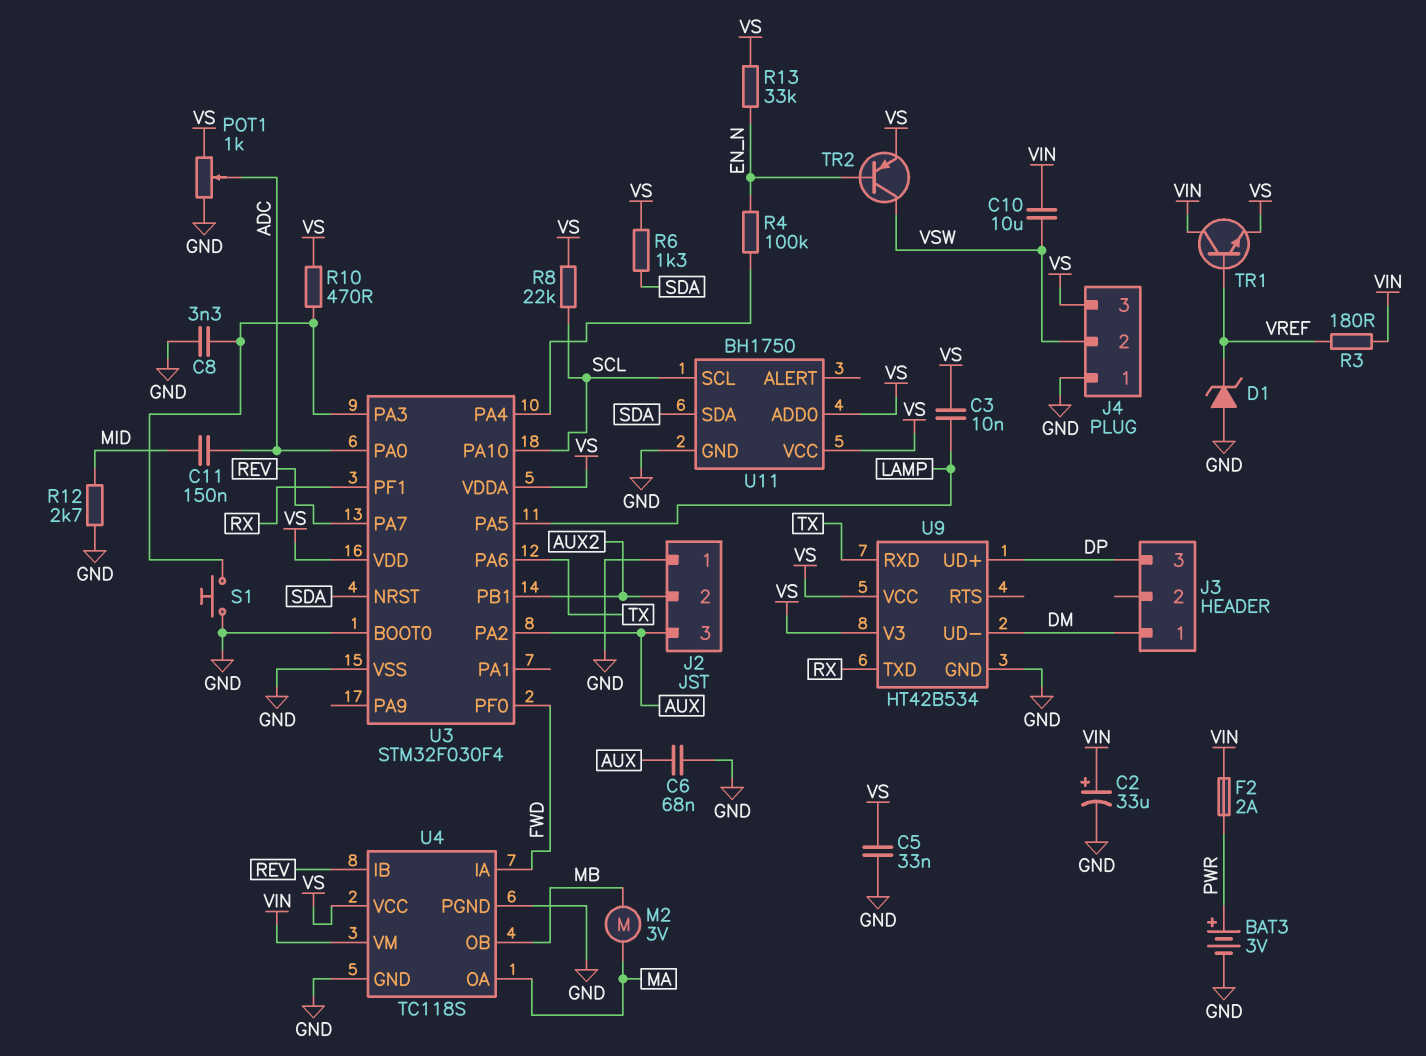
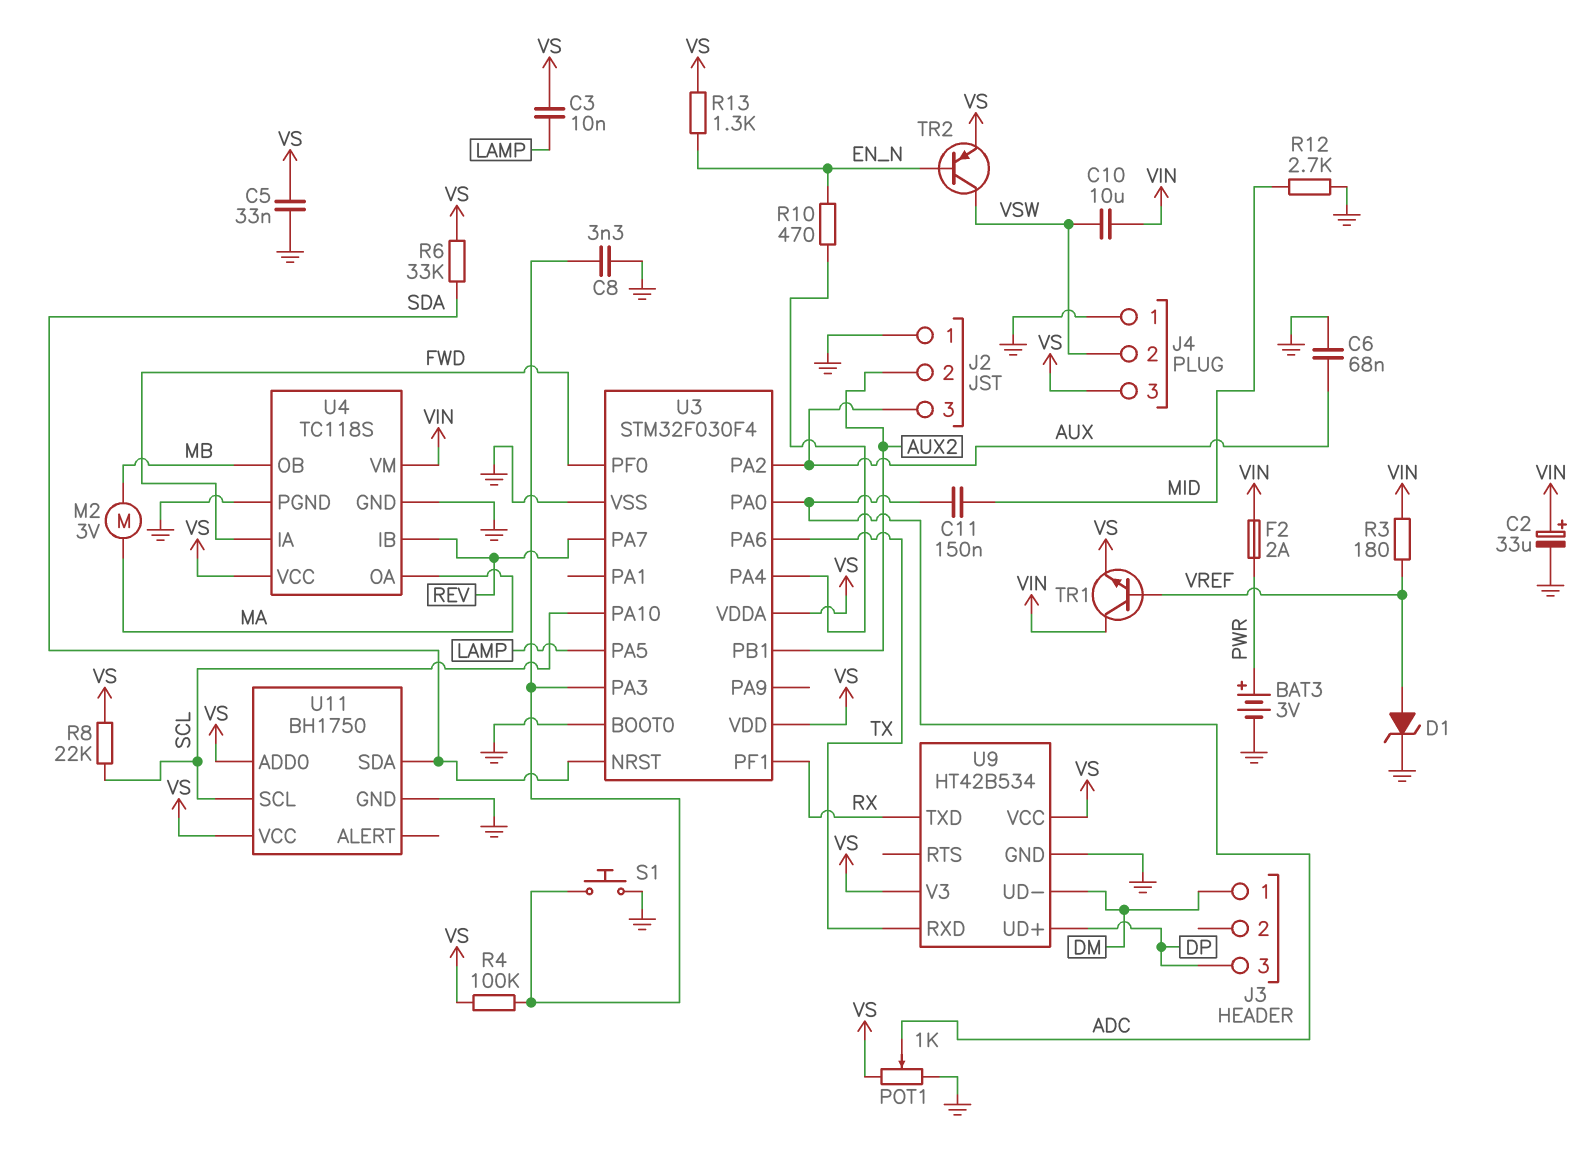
D1: zener (A GND, K VREF) -> zener (A VREF, K GND)
R4: 100k (EN_N, U3/PA4) -> 100k (U3/PA3, VS)
R6: 1.3k (SDA, VS) -> 33k (SDA, VS)
R10: 470 (U3/PA3, VS) -> 470 (EN_N, U3/PA4)
R13: 33k (EN_N, VS) -> 1.3k (EN_N, VS)

